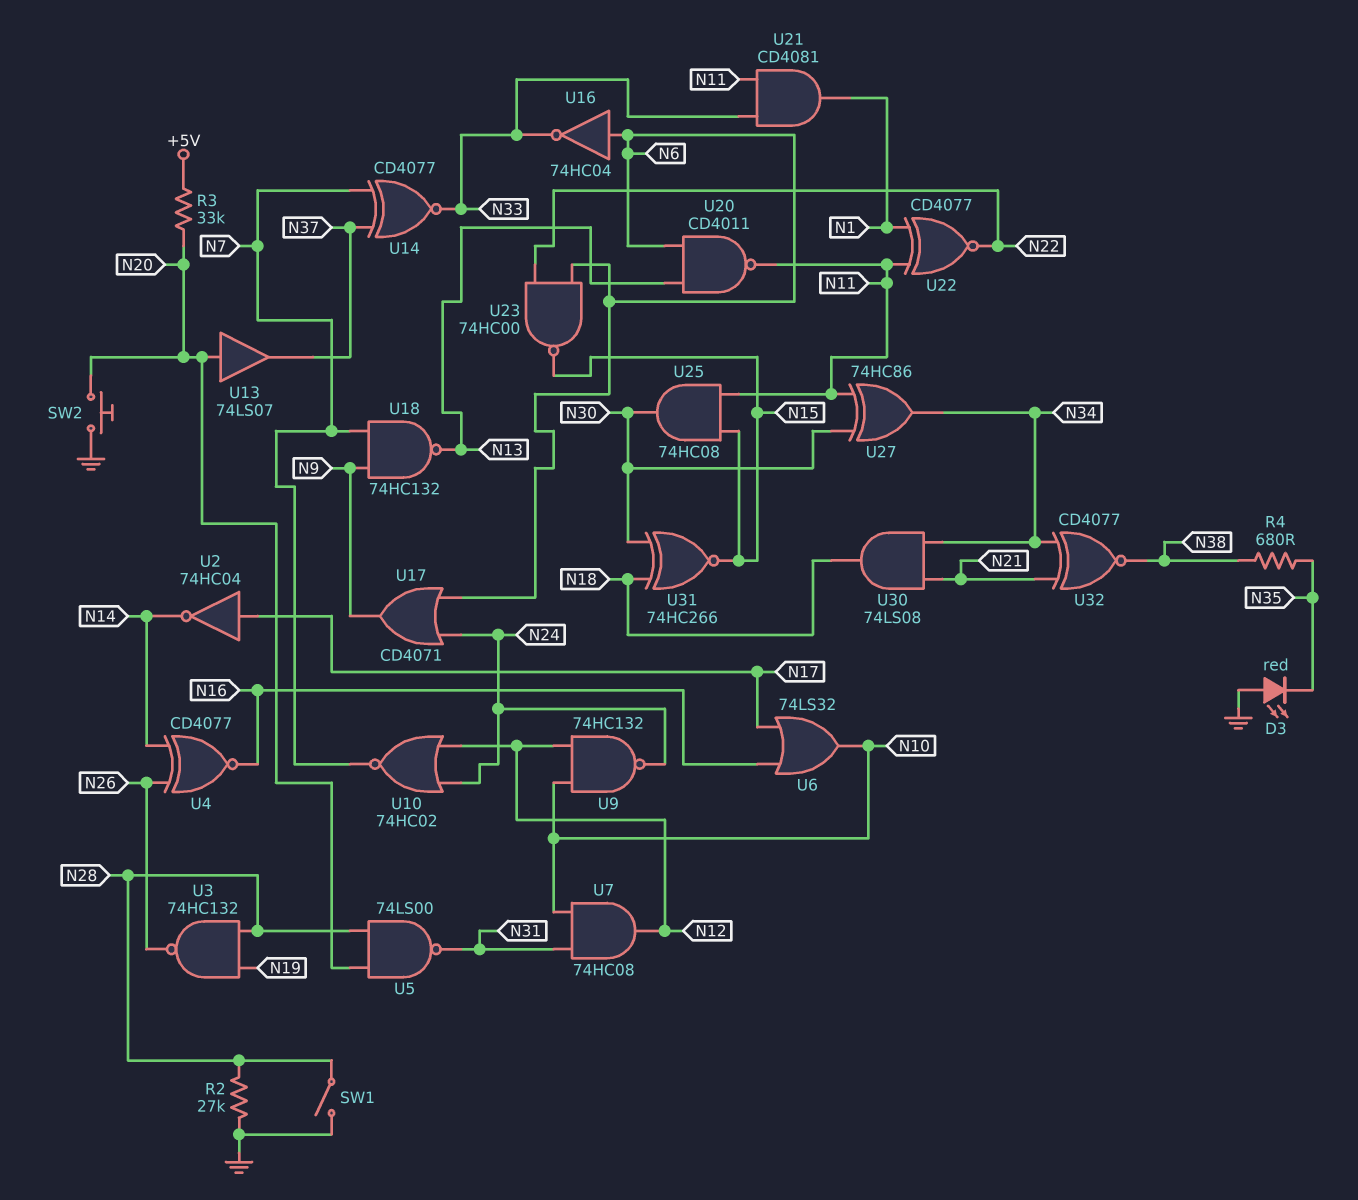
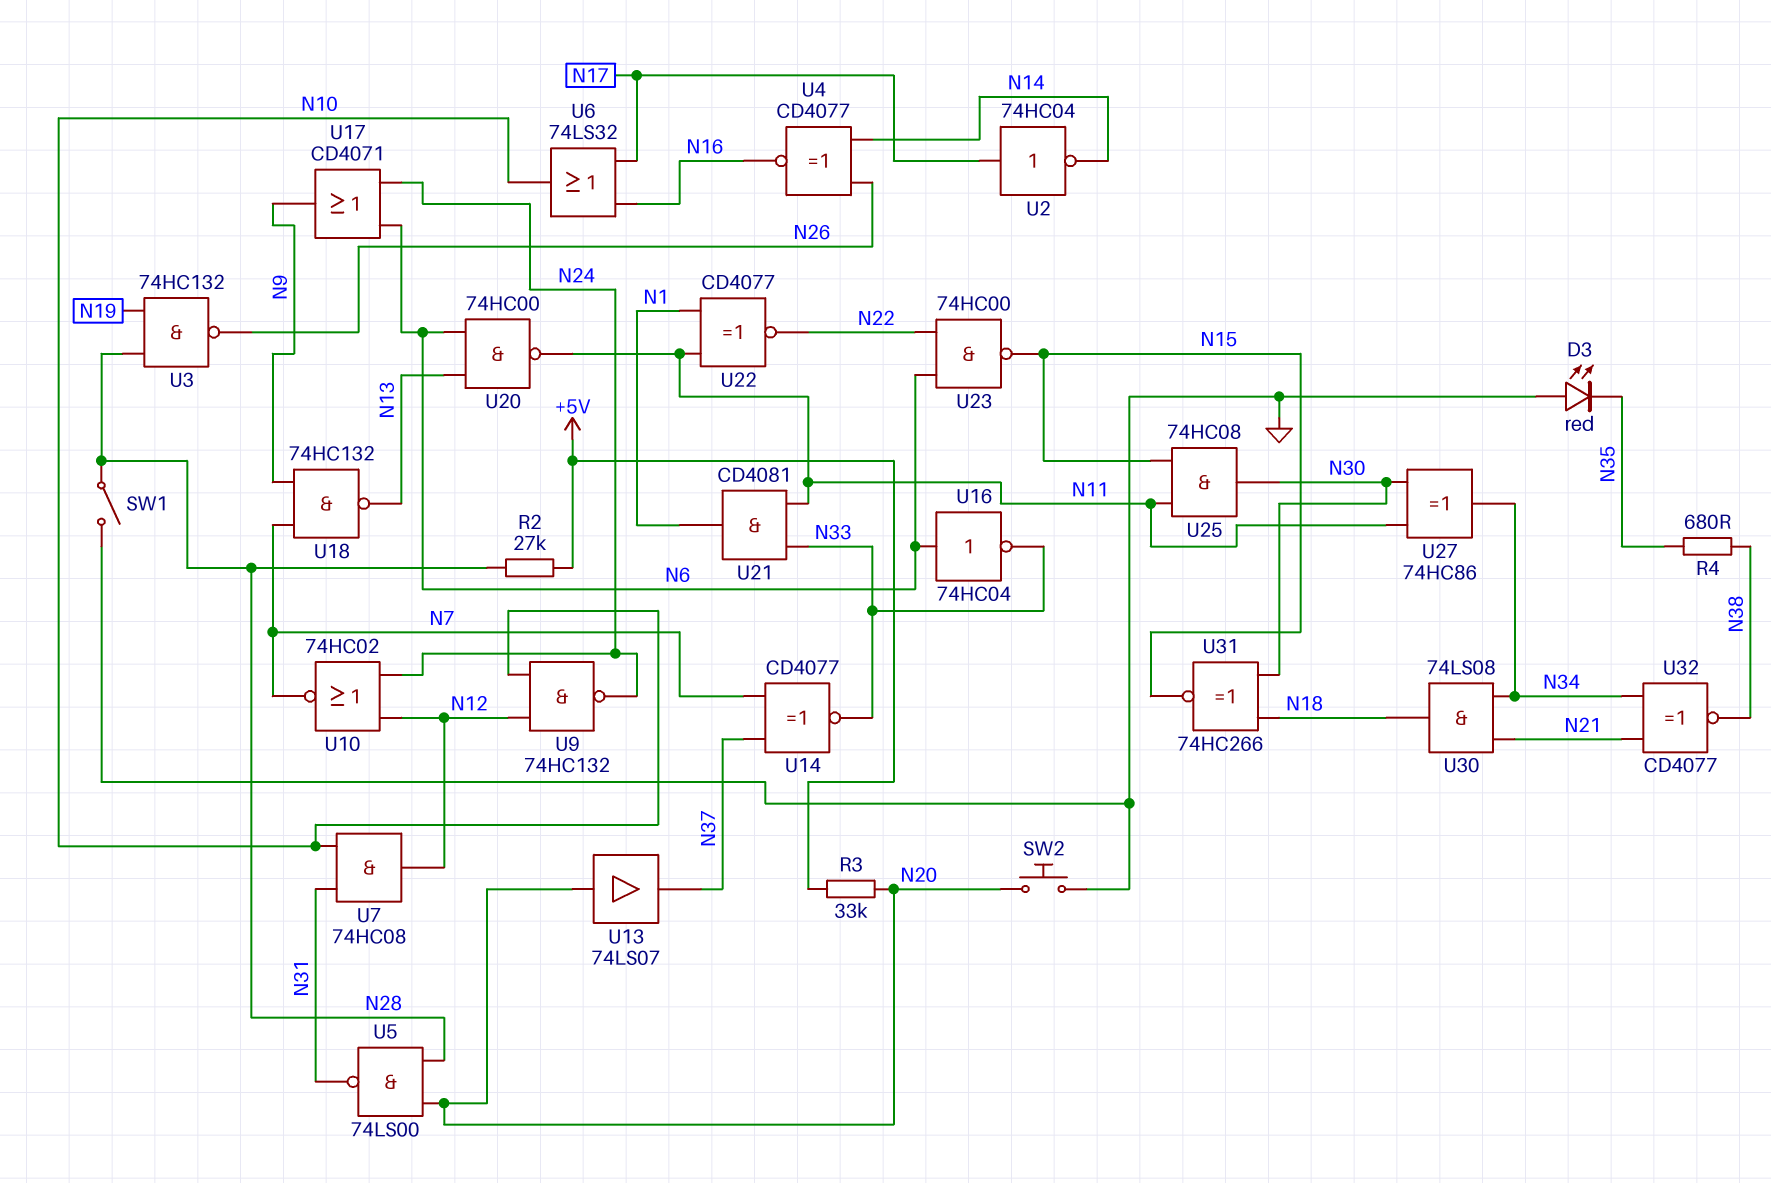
R2: 27k (GND, N28) -> 27k (+5V, N28)
U20: NAND CD4011 (in N6, in N13, out N11) -> NAND 74HC00 (in N6, in N13, out N11)

